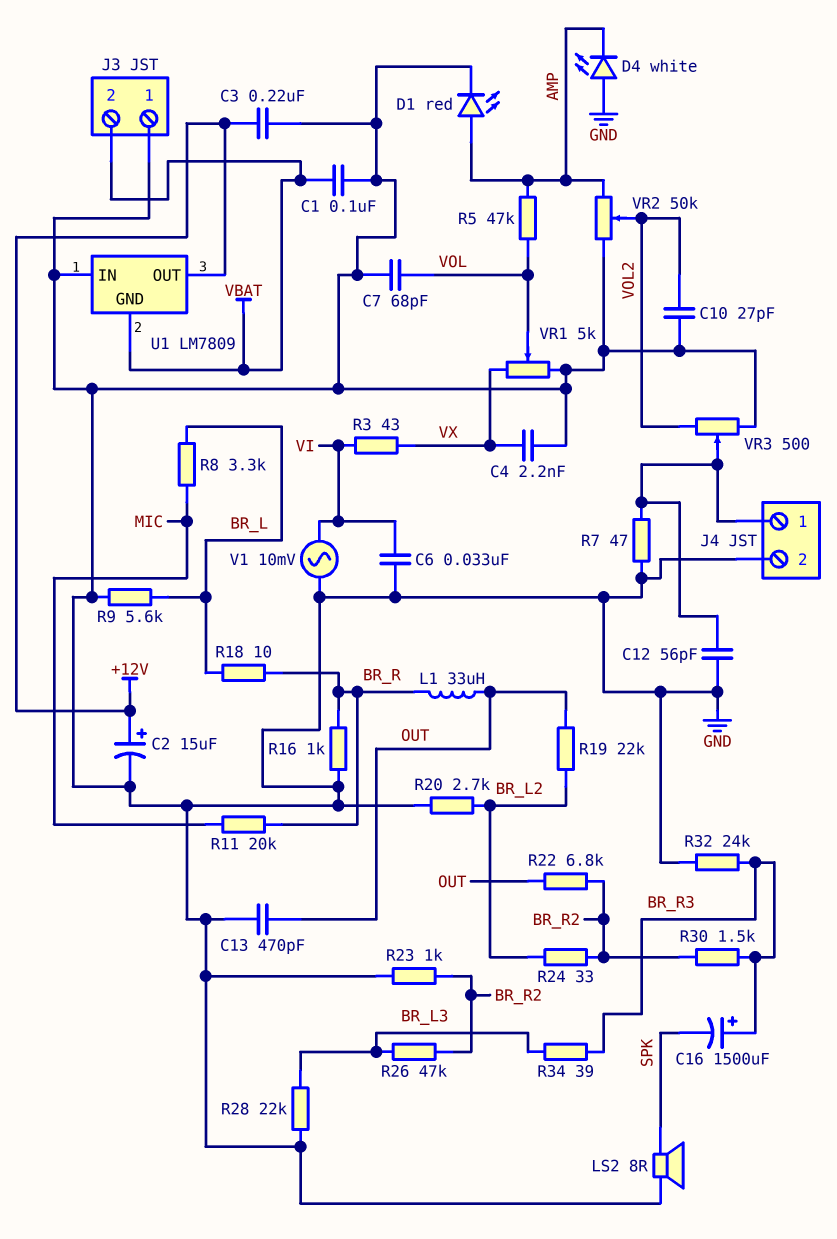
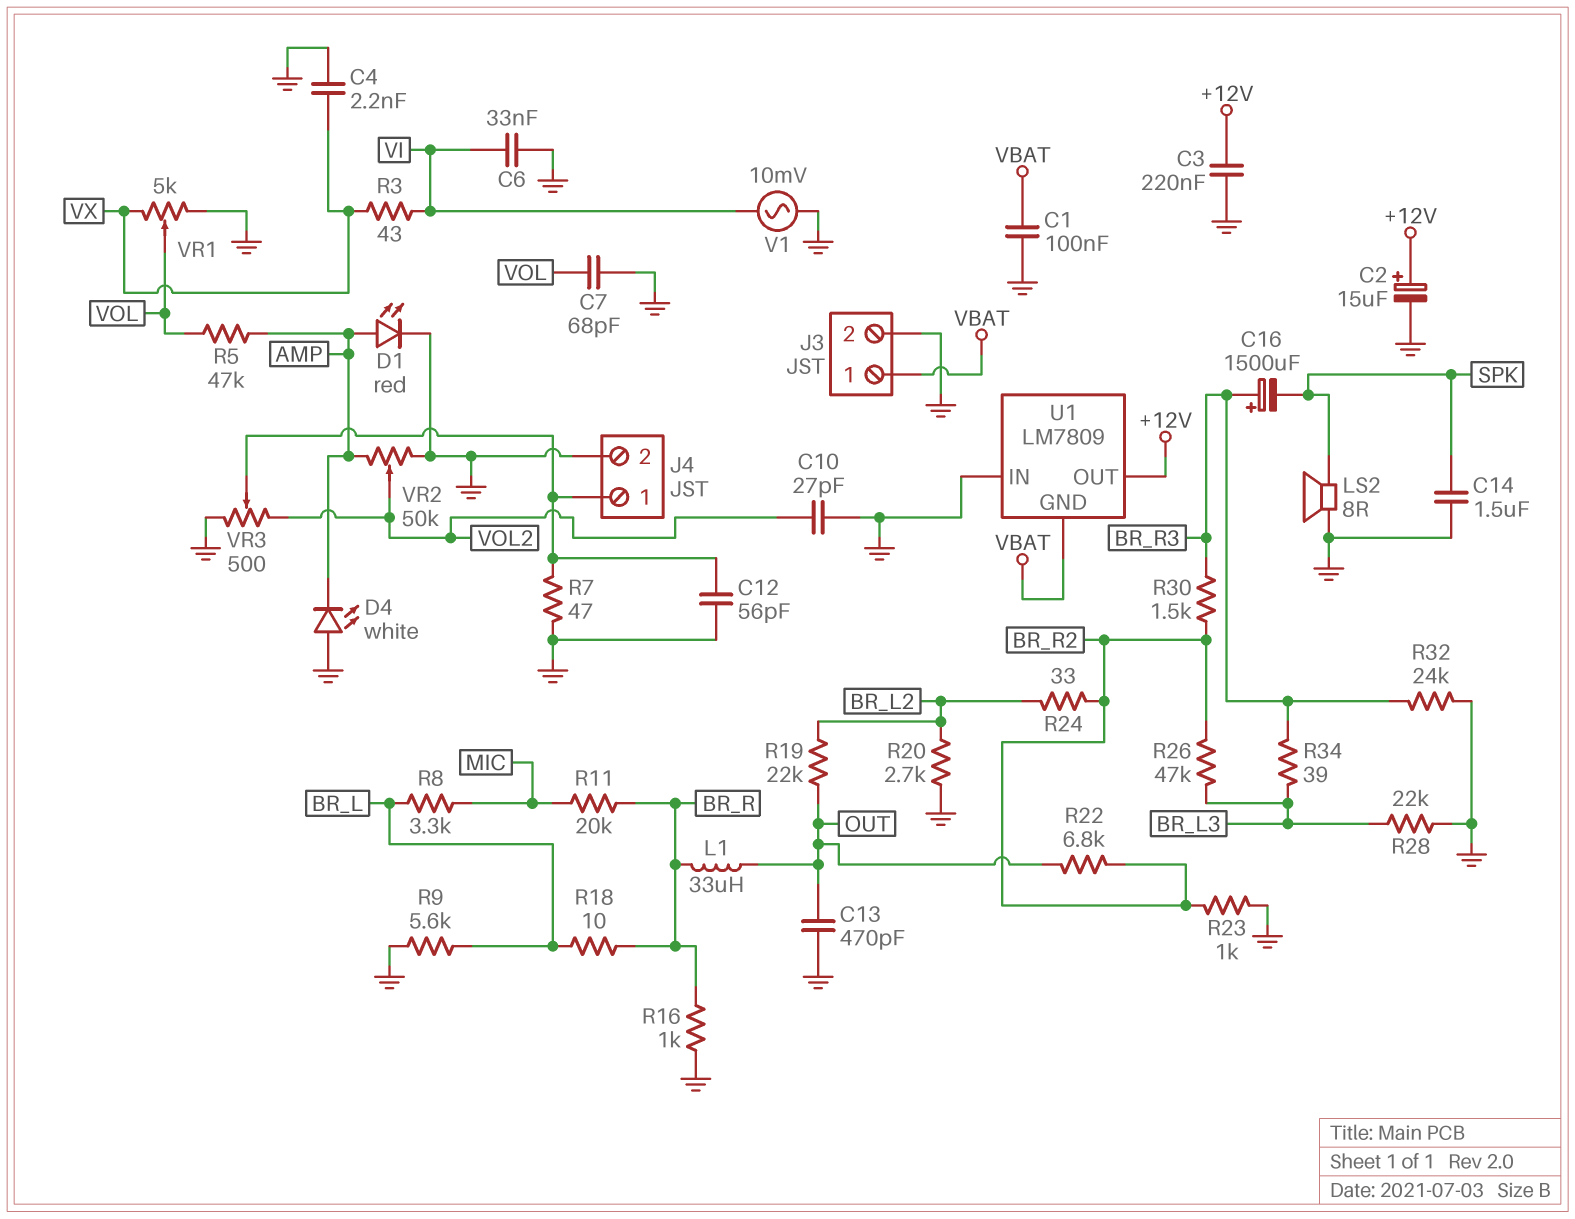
C14: none -> 1.5uF (GND, SPK)
J3 pin 1: GND -> VBAT
J3 pin 2: VBAT -> GND

